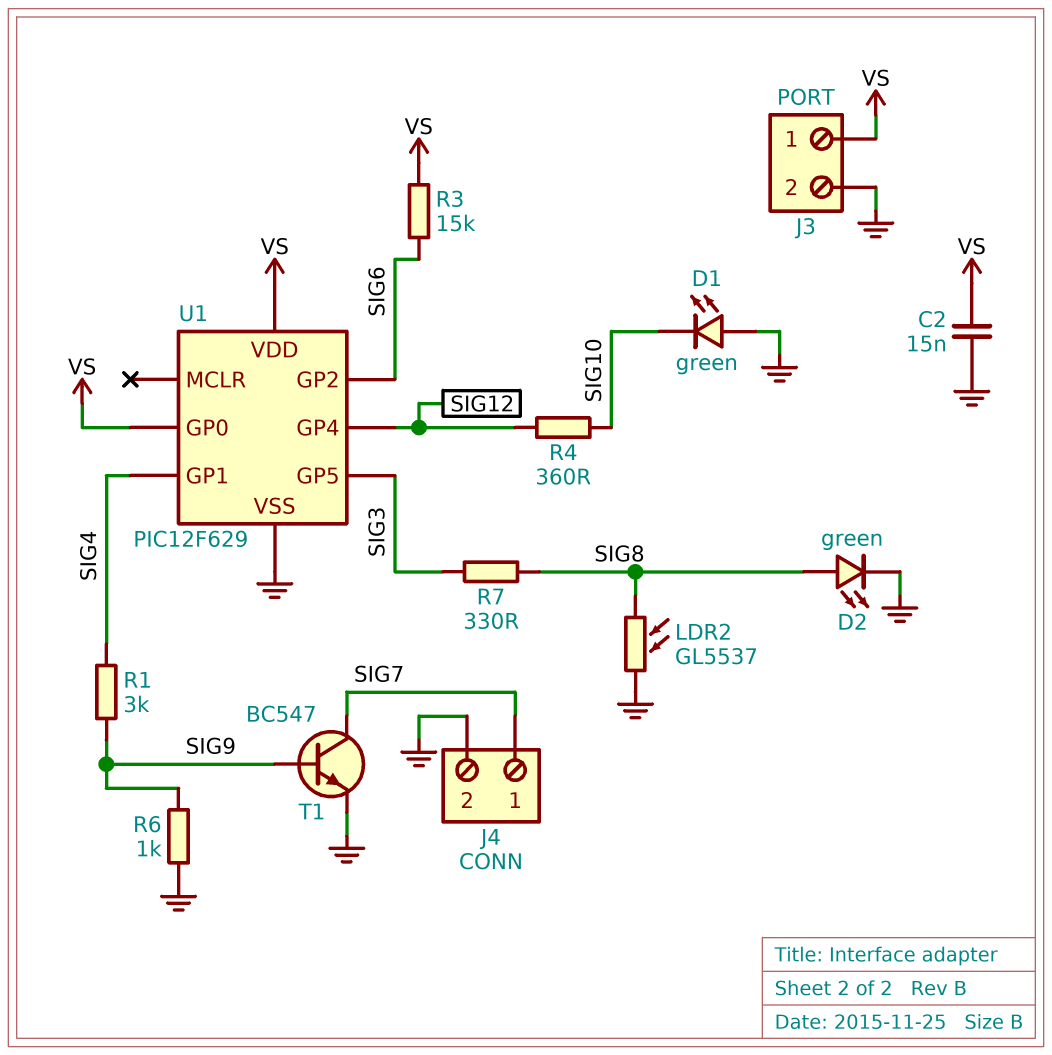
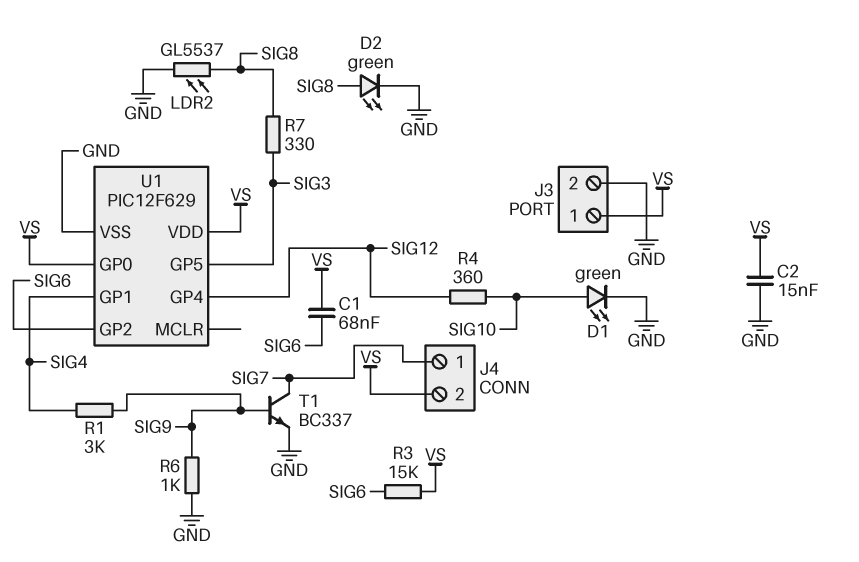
C1: none -> 68nF (SIG6, VS)
D1: LED green (A GND, K SIG10) -> LED green (A SIG10, K GND)
J4 pin 2: GND -> VS
T1: NPN BC547 (B SIG9, C SIG7, E GND) -> NPN BC337 (B SIG9, C SIG7, E GND)

